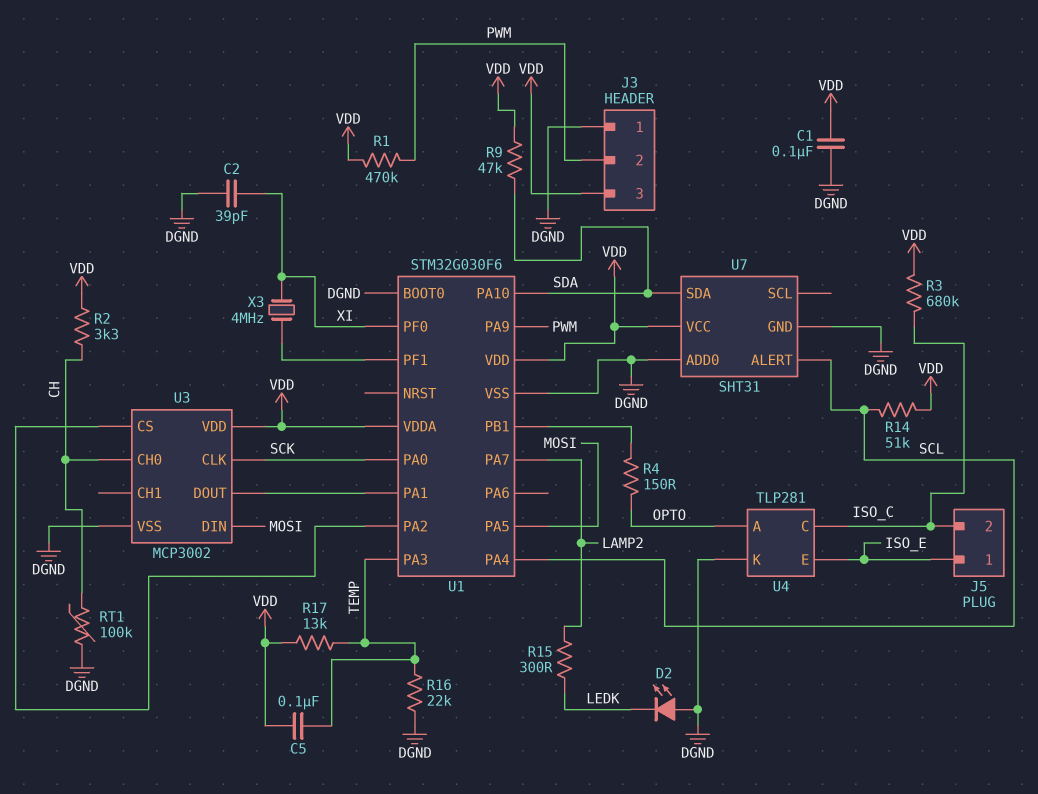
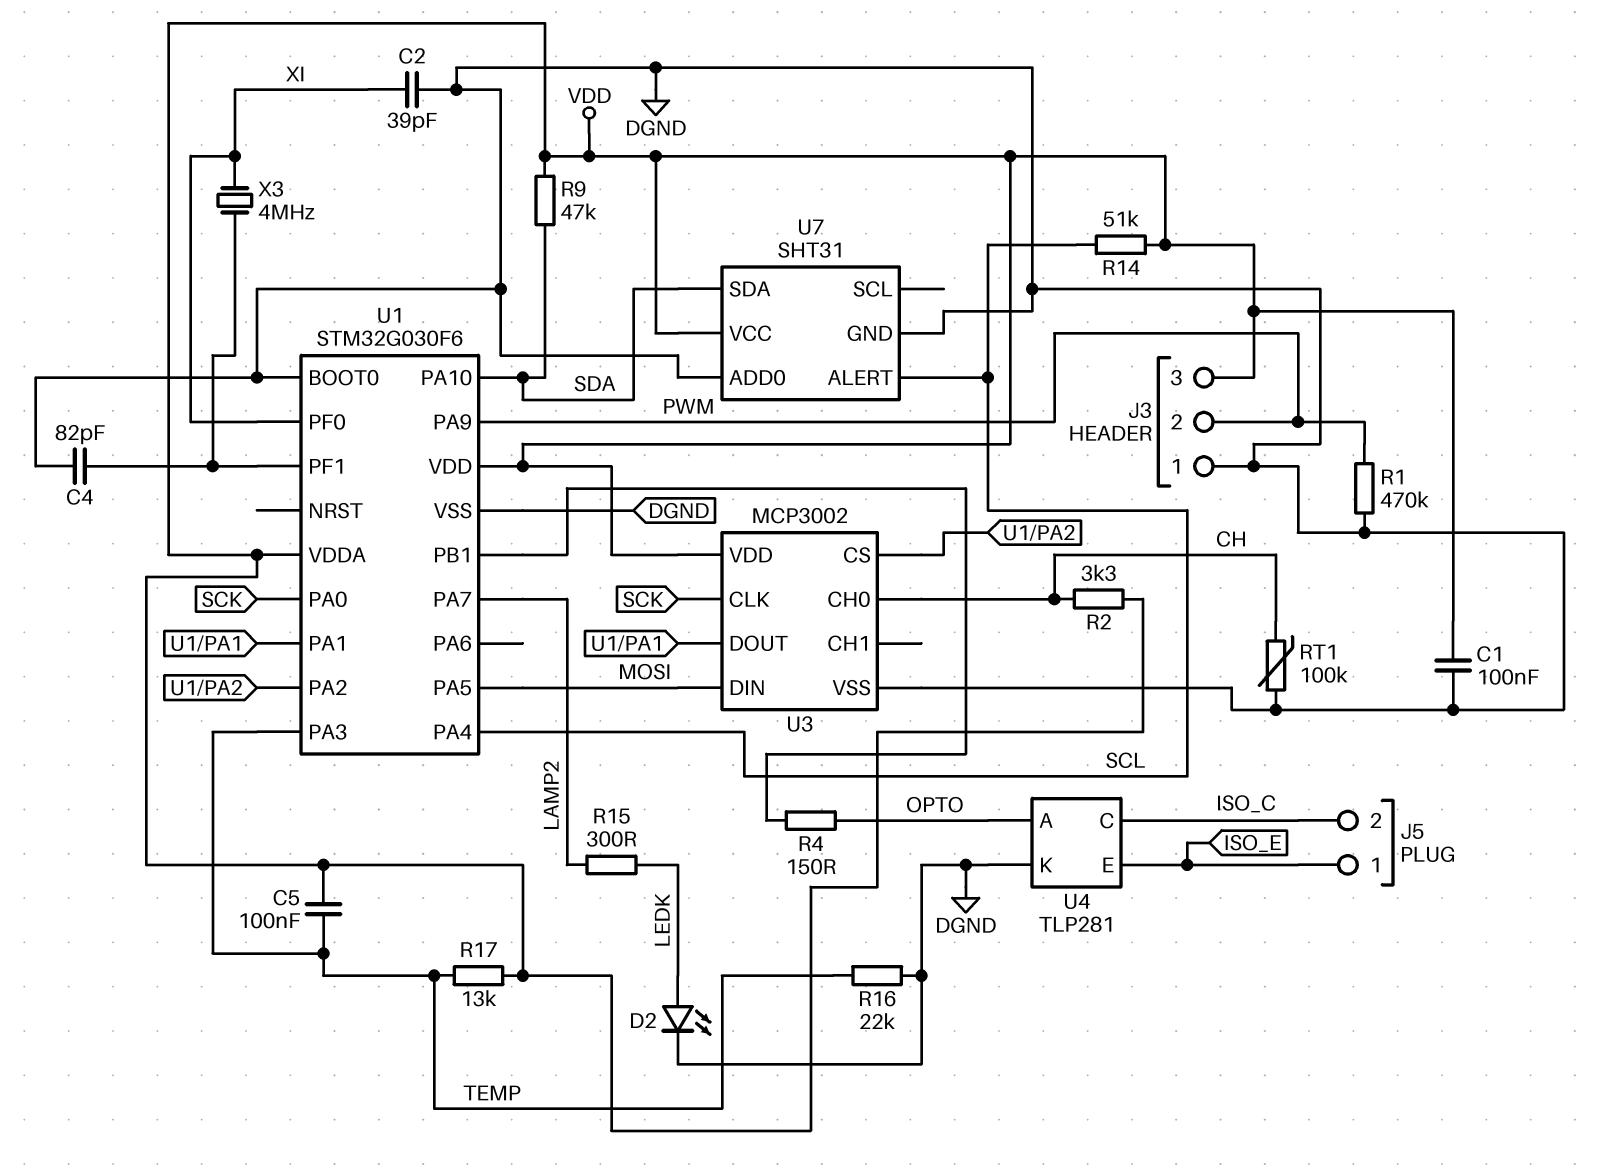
C4: none -> 82pF (DGND, U1/PF1)
D2: LED (A DGND, K LEDK) -> LED (A LEDK, K DGND)
R1: 470k (PWM, VDD) -> 470k (DGND, PWM)
R3: 680k (ISO_C, VDD) -> none

